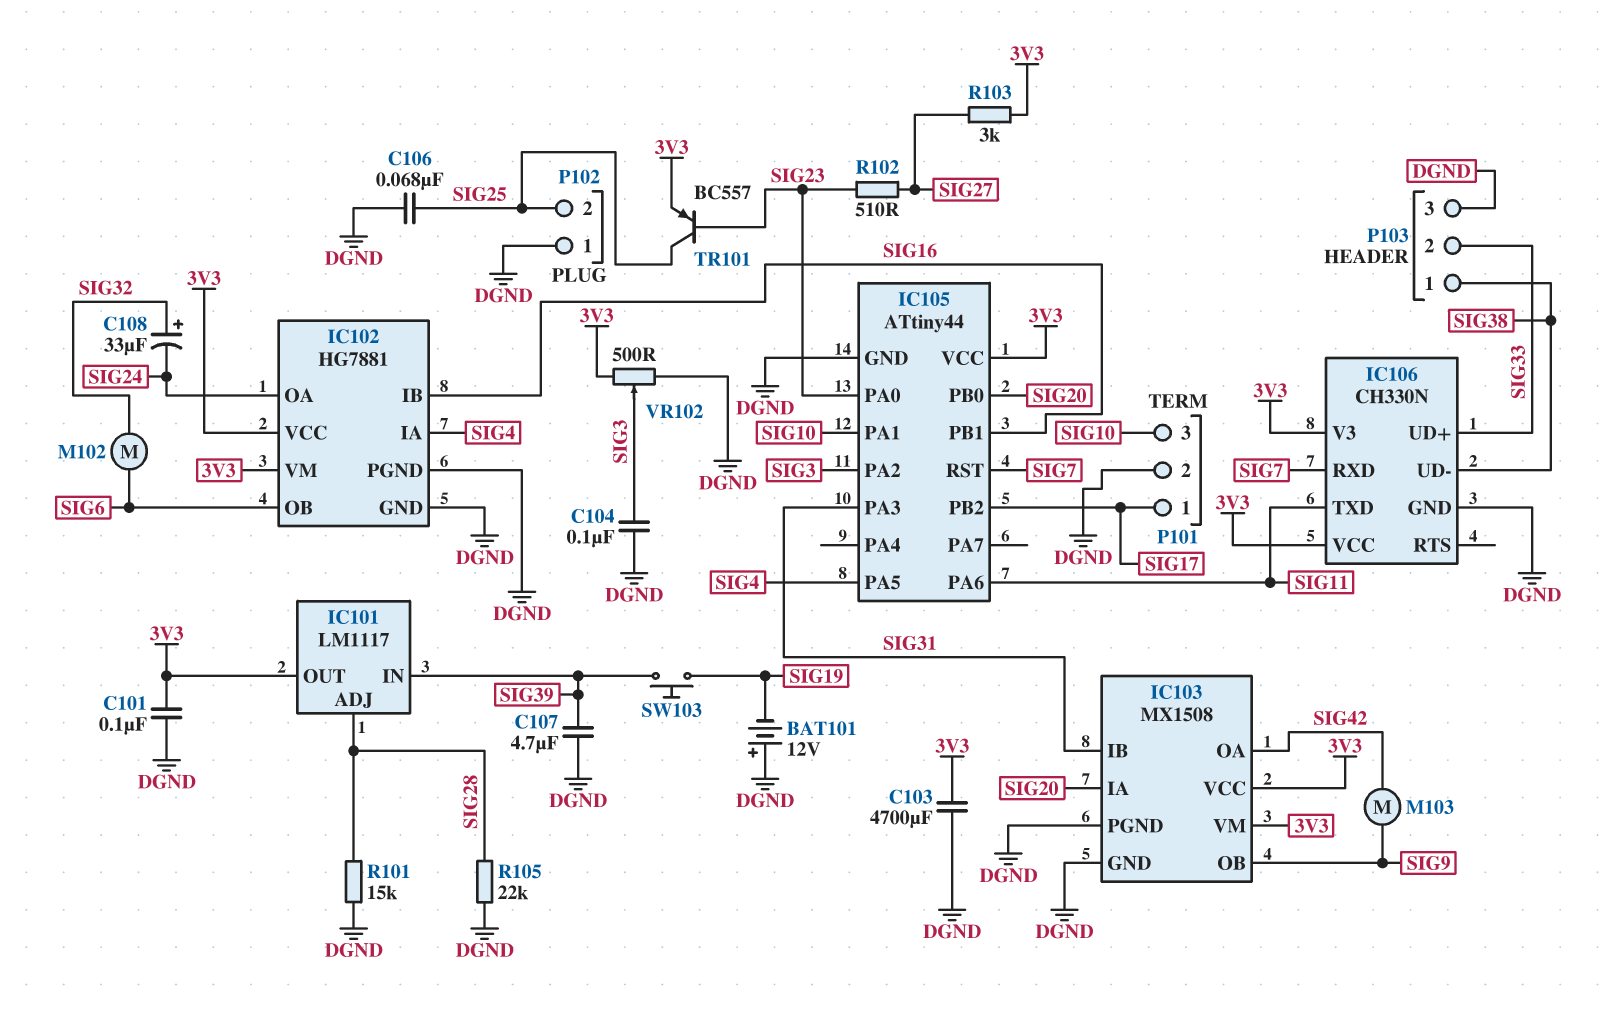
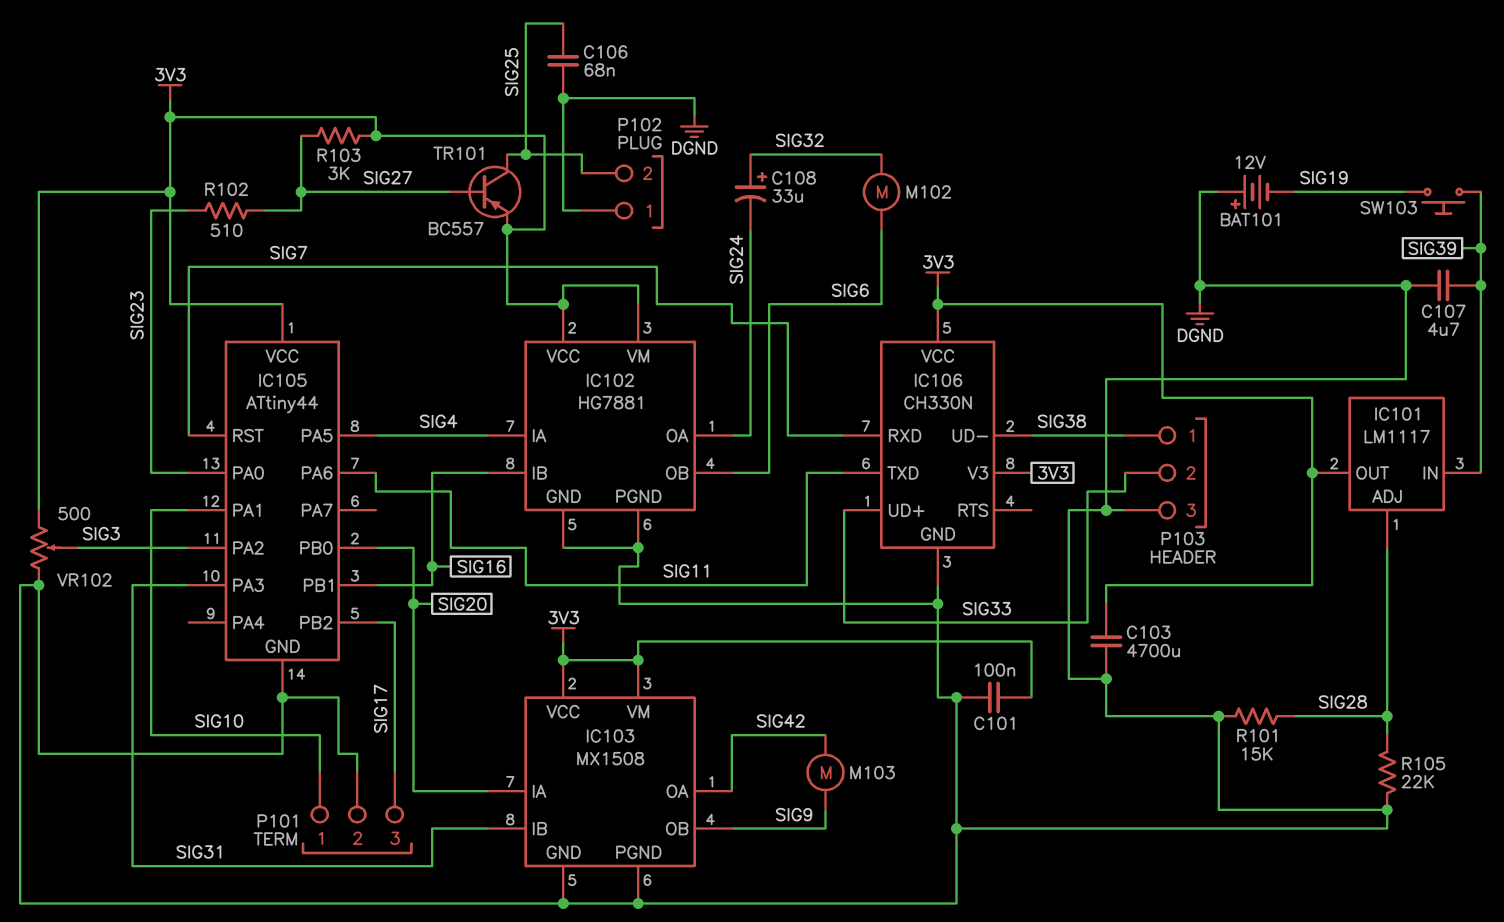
C104: 100nF (DGND, SIG3) -> none
P101 pin 1: SIG17 -> SIG10
P101 pin 3: SIG10 -> SIG17
TR101: PNP BC557 (B SIG23, C SIG25, E 3V3) -> PNP BC557 (B SIG27, C SIG25, E 3V3)

